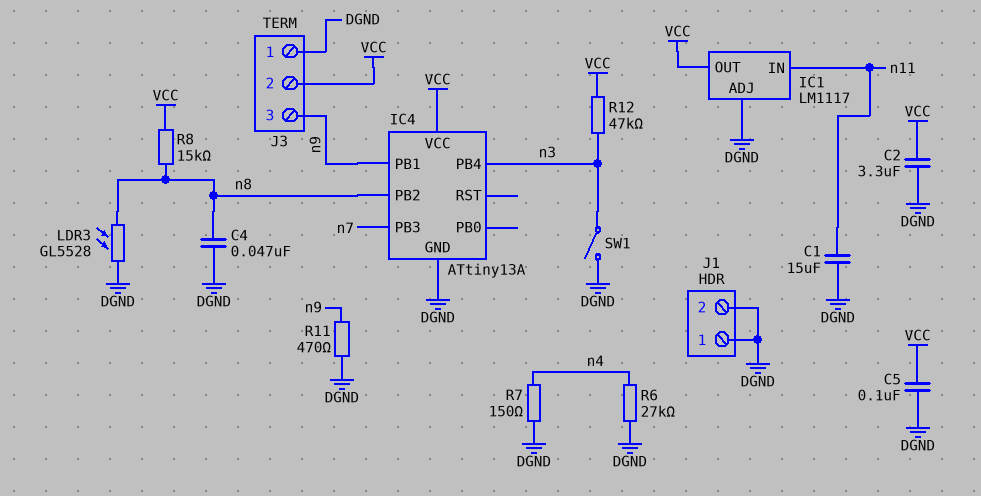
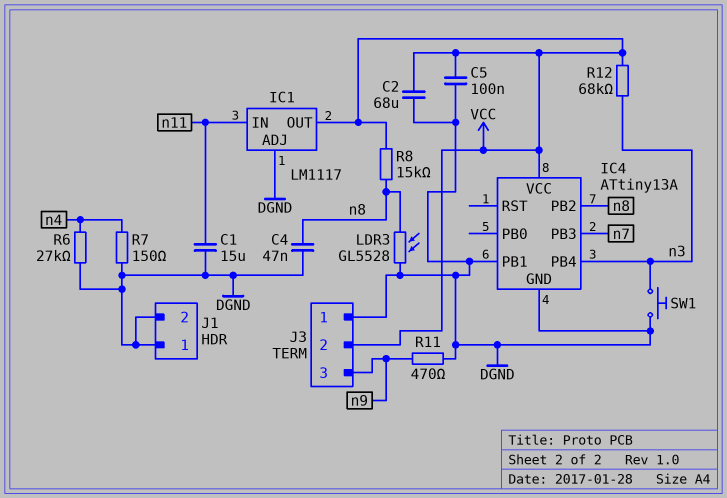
C2: 3.3uF (DGND, VCC) -> 68uF (DGND, VCC)
IC4 pin PB1: n9 -> DGND
R12: 47k (VCC, n3) -> 68k (VCC, n3)
SW1: switch (DGND, n3) -> button (DGND, n3)

